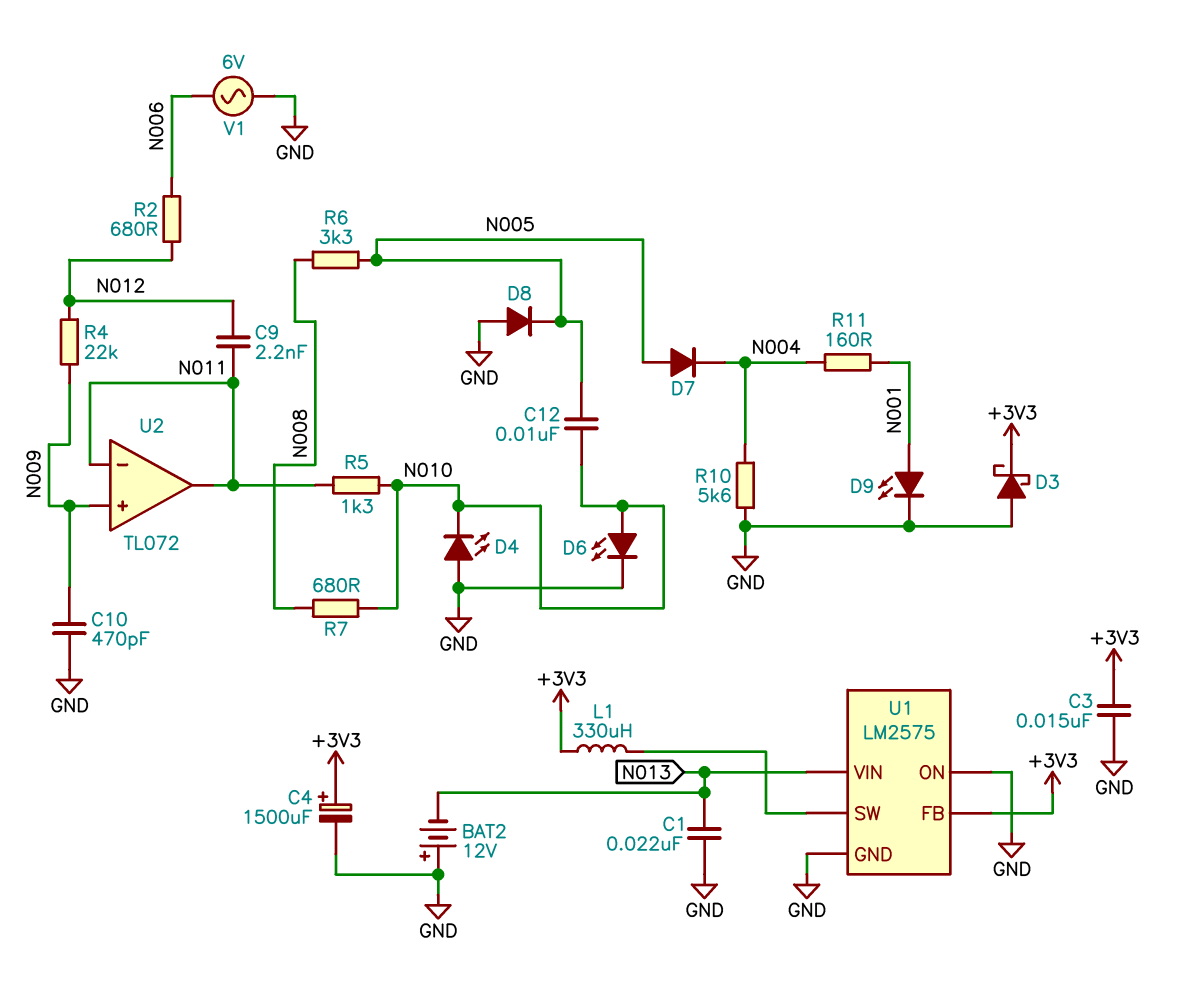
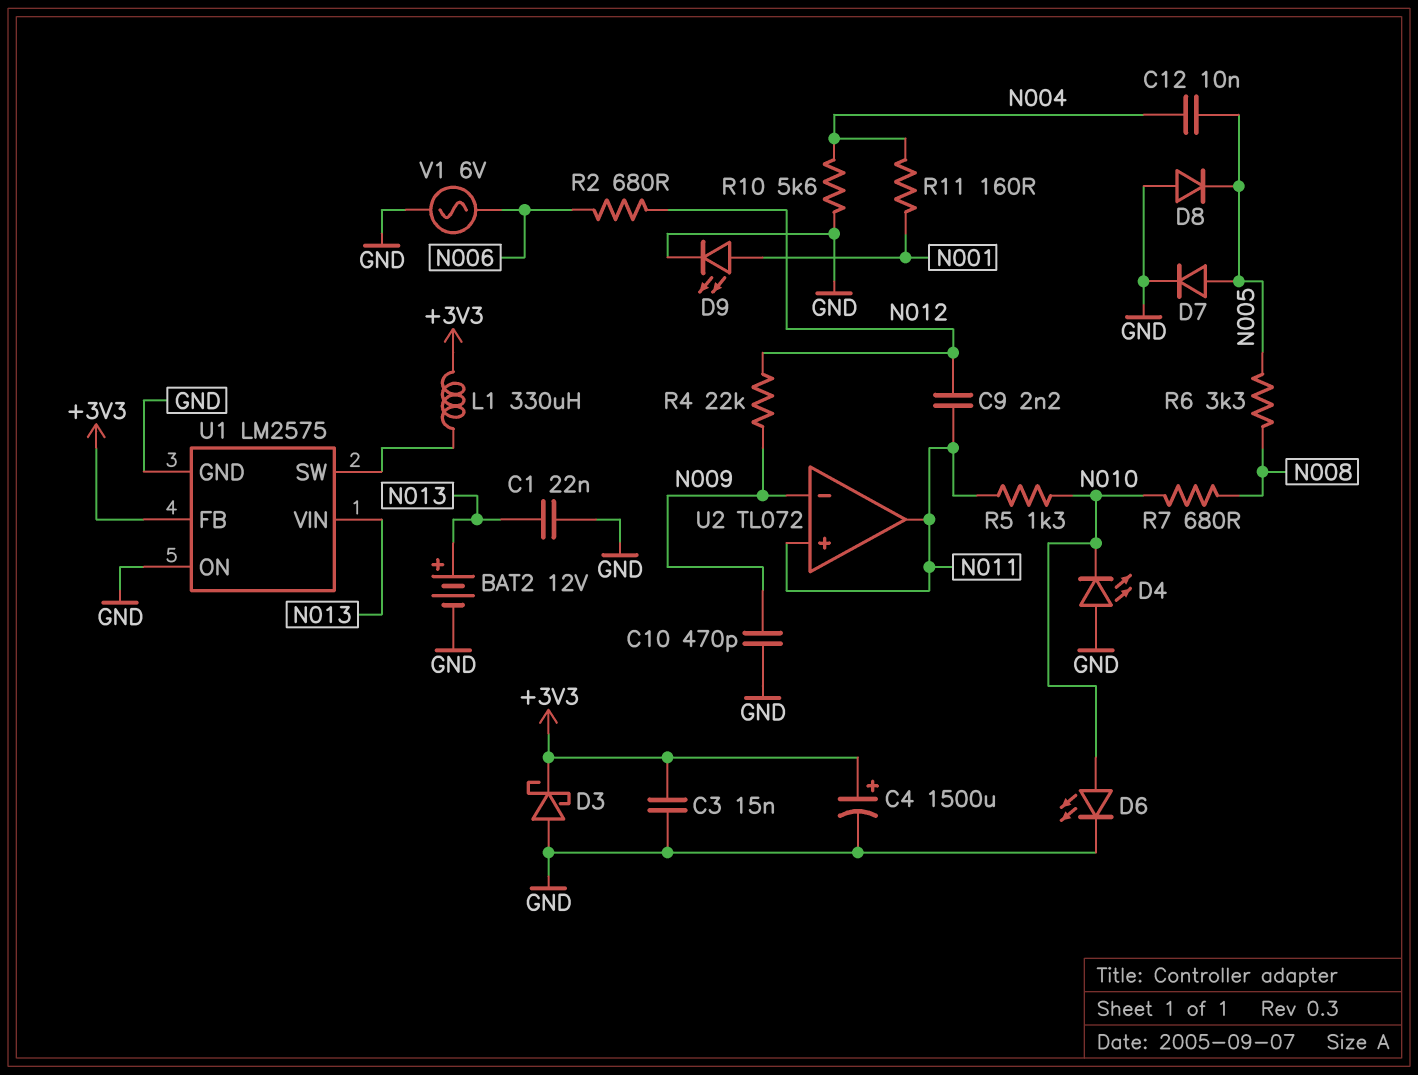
BAT2: 12V (plus GND, minus N013) -> 12V (plus N013, minus GND)
C12: 10nF (N005, N010) -> 10nF (N004, N005)
D7: diode (A N005, K N004) -> diode (A N005, K GND)
U2 pin in+: N009 -> N011
U2 pin in-: N011 -> N009

